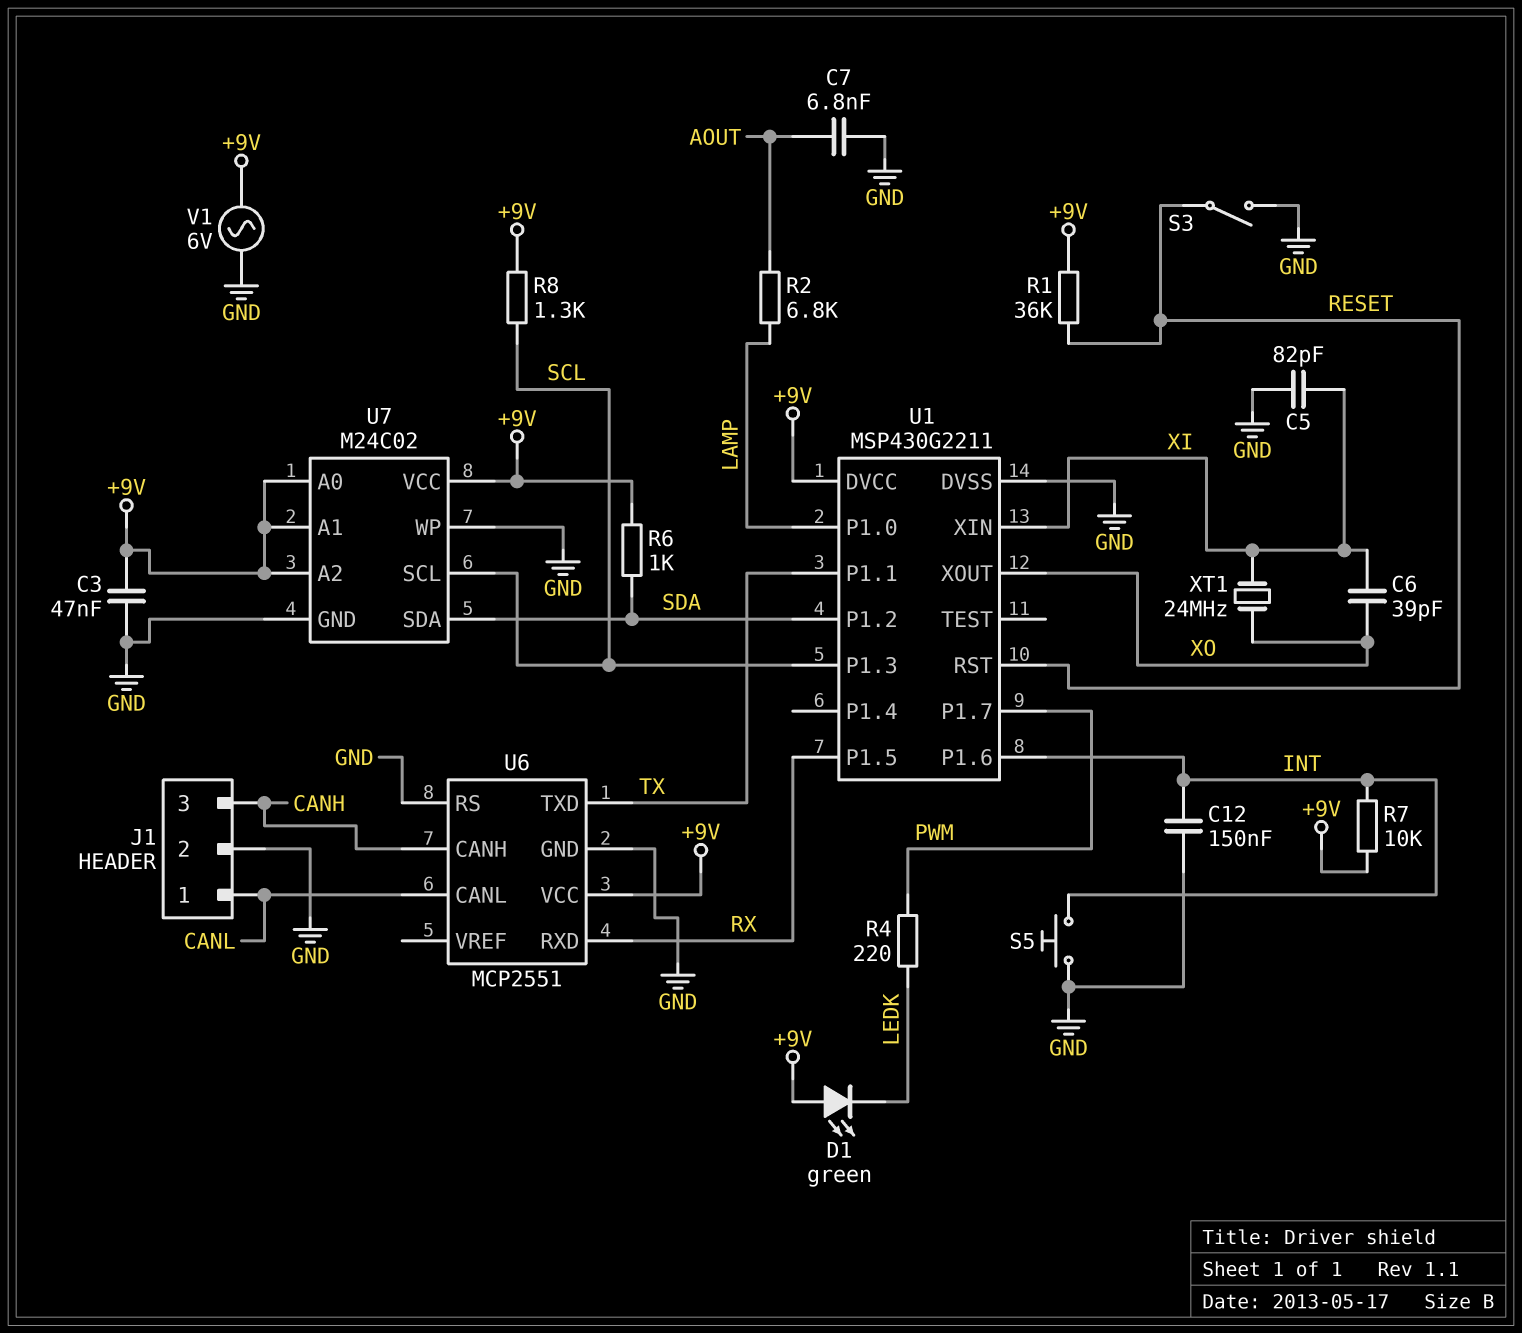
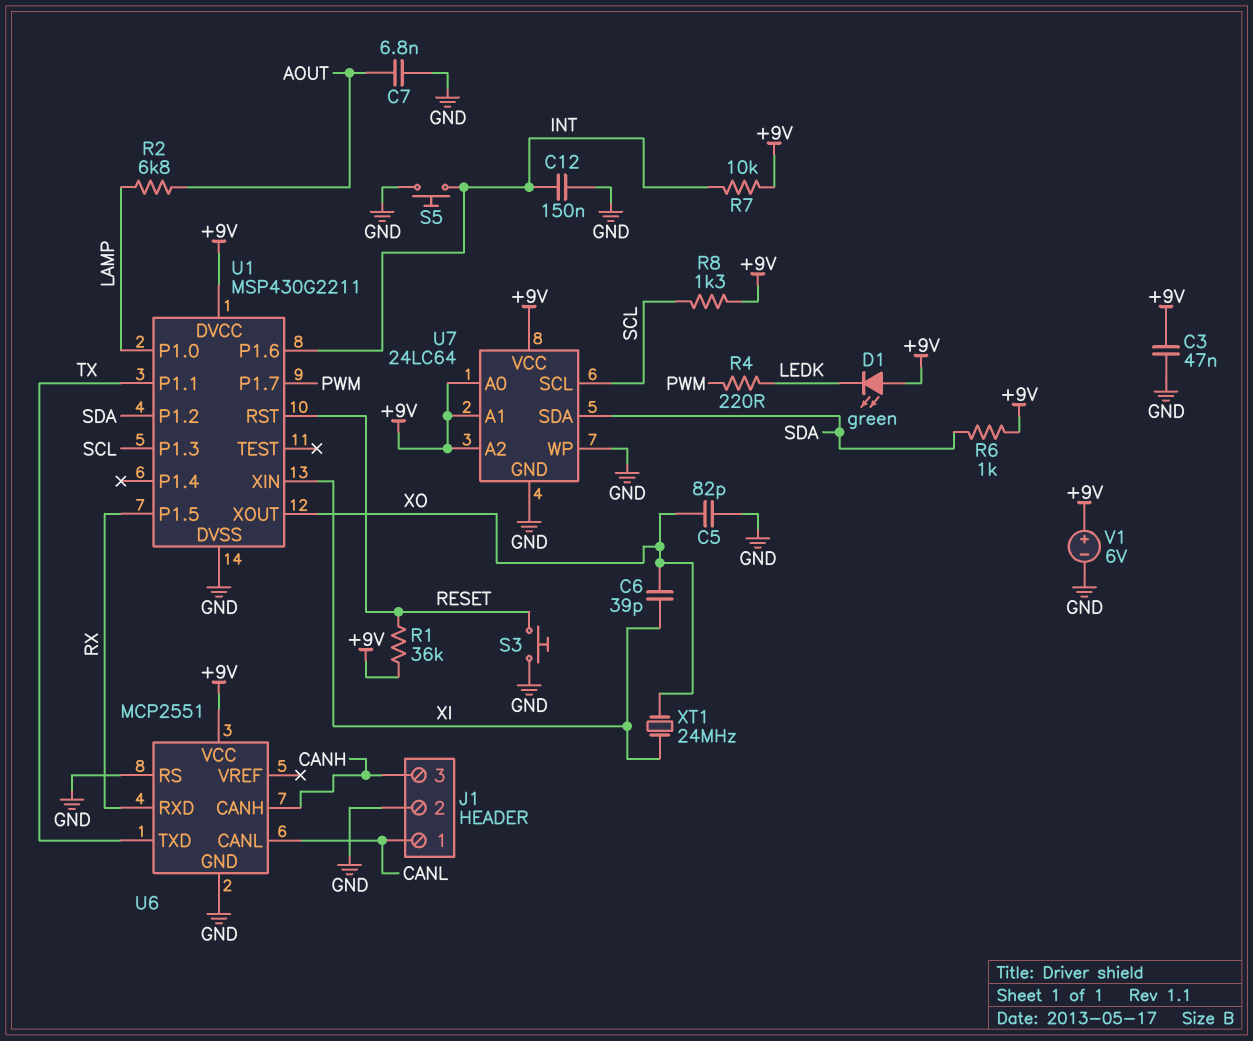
C5: 82pF (GND, XI) -> 82pF (GND, XO)
S3: switch (GND, RESET) -> button (GND, RESET)
U7: M24C02 -> 24LC64
V1: AC 6V (+9V, GND) -> 6V (plus +9V, minus GND)

